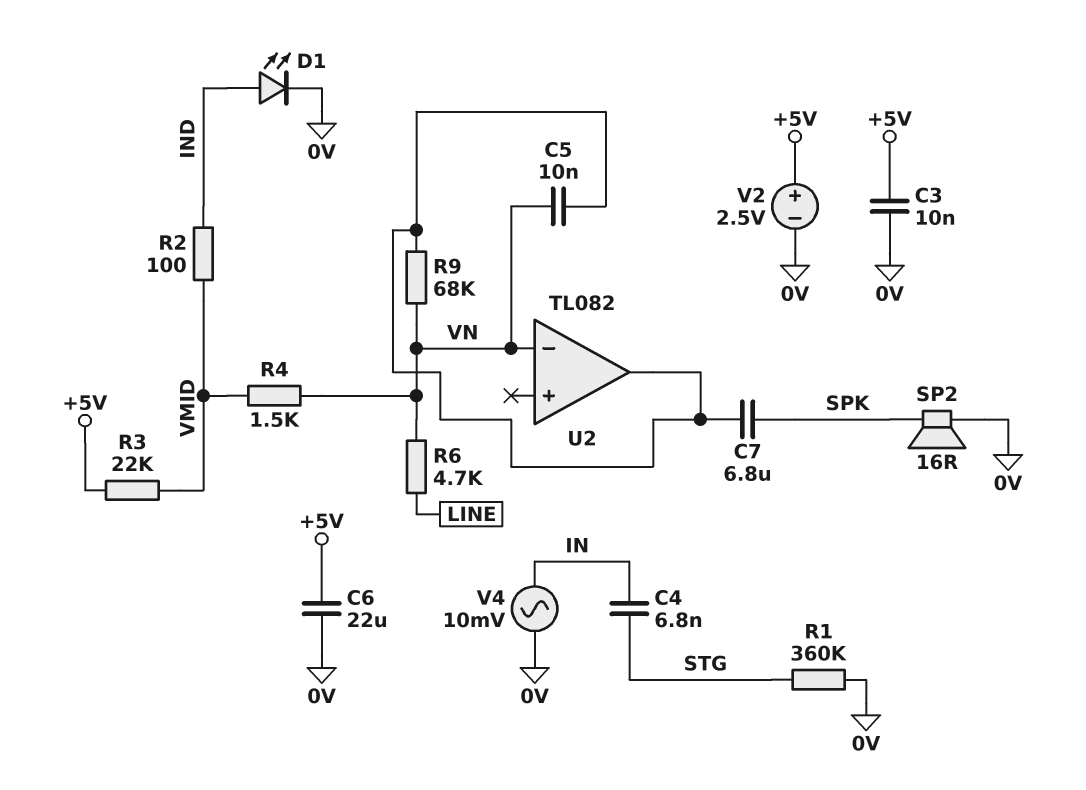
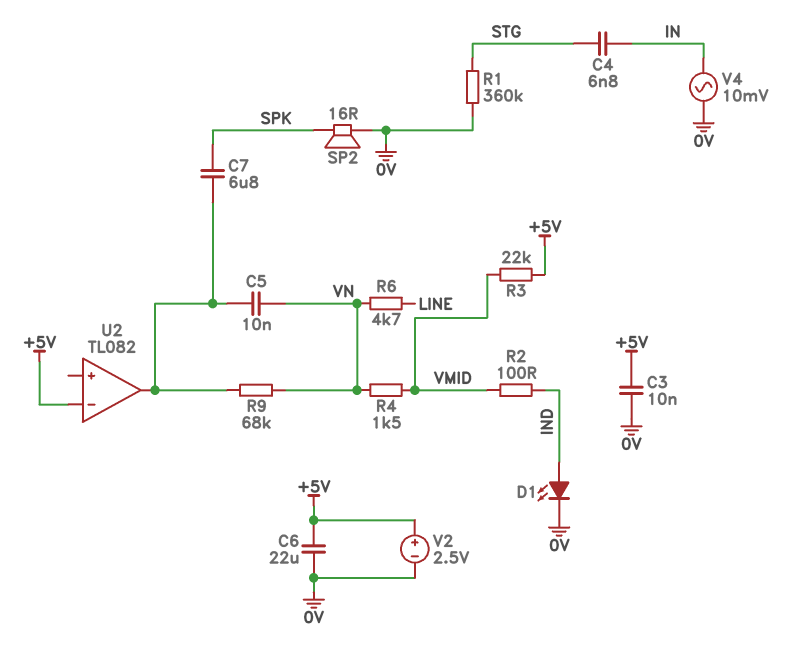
U2 pin in-: VN -> +5V

